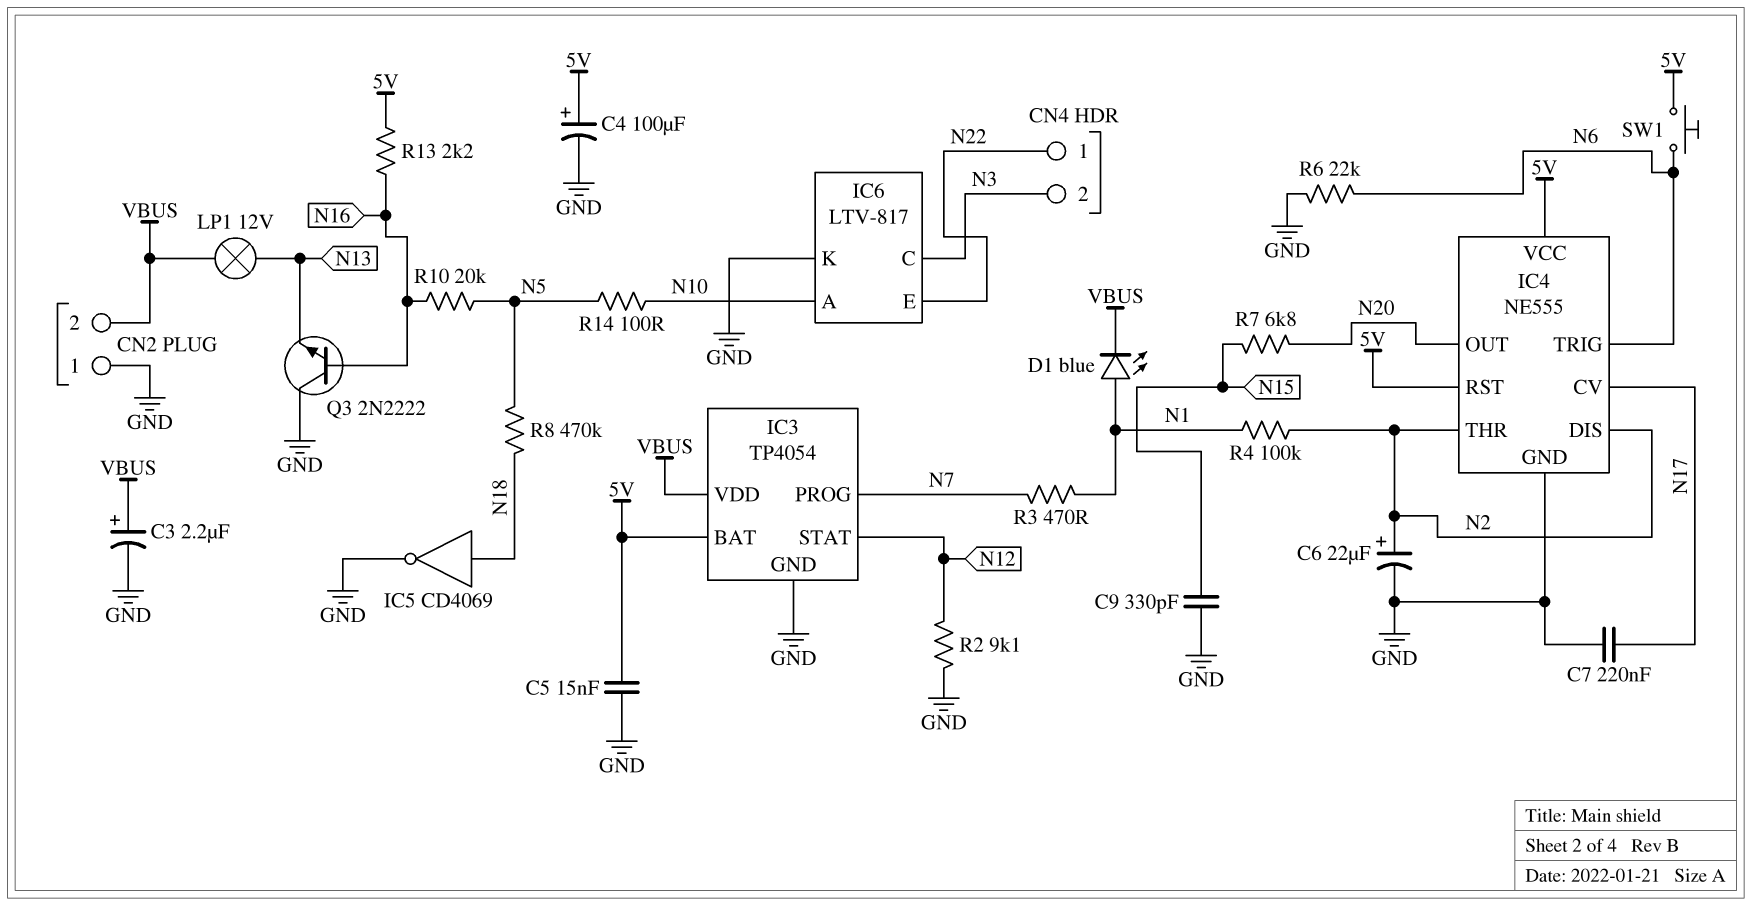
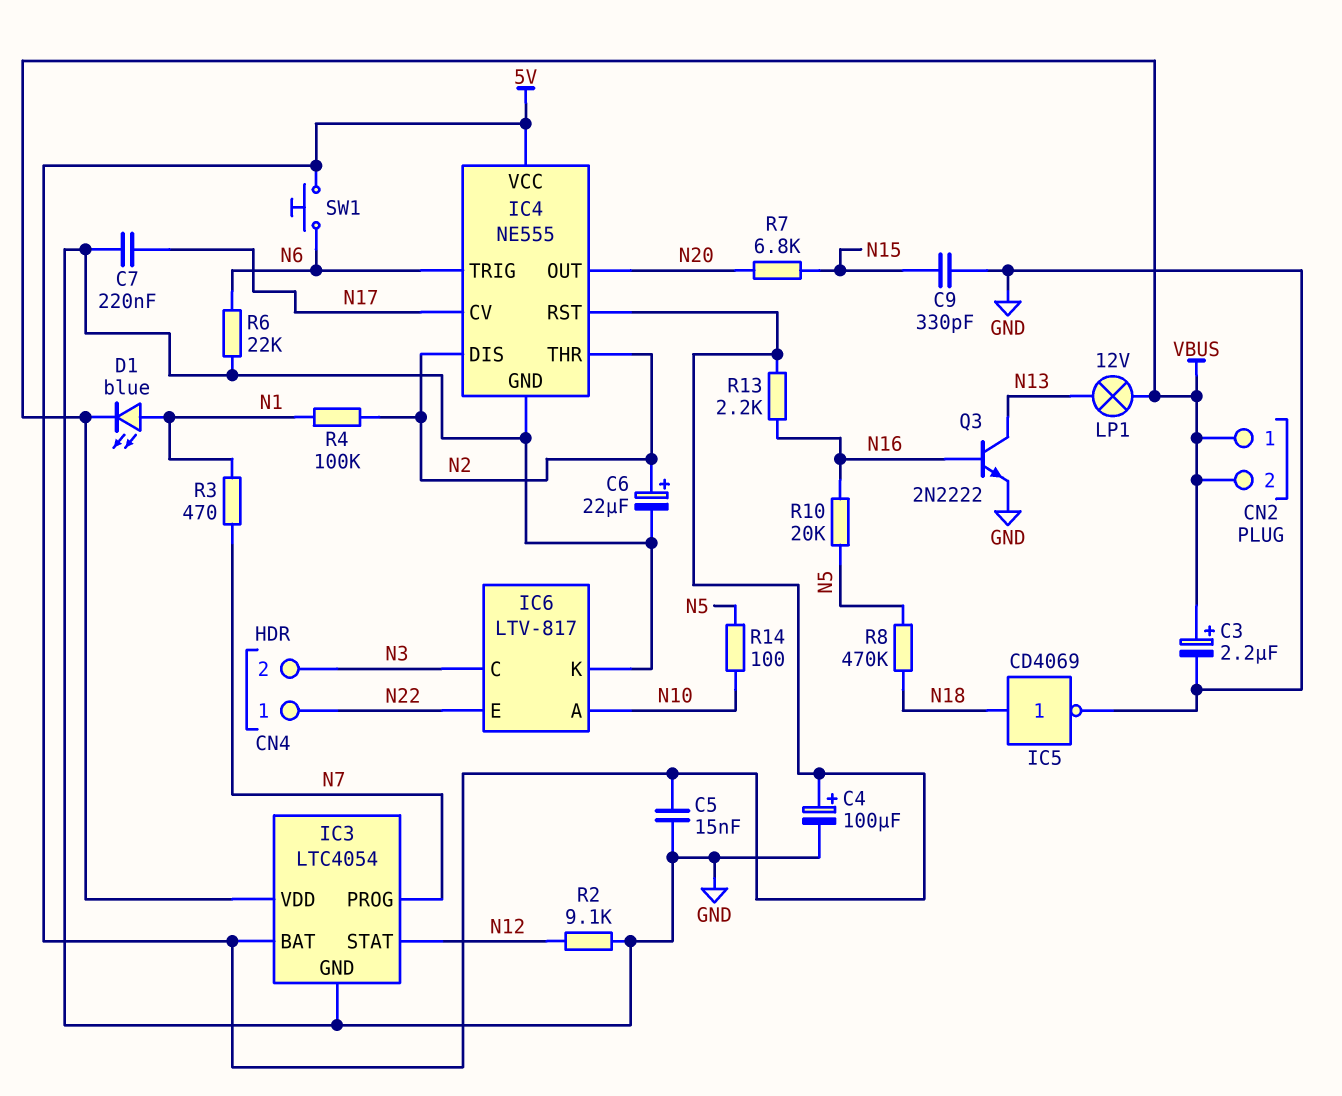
CN2 pin 1: GND -> VBUS
IC3: TP4054 -> LTC4054
Q3: NPN 2N2222 (B N16, C GND, E N13) -> NPN 2N2222 (B N16, C N13, E GND)

